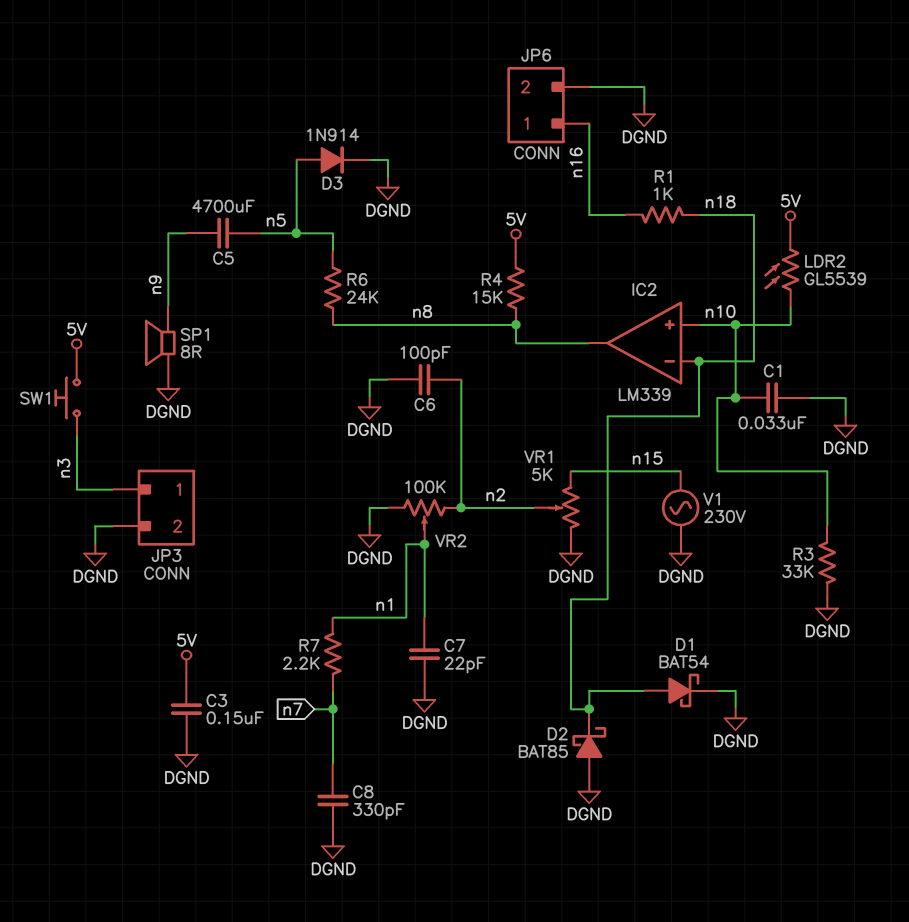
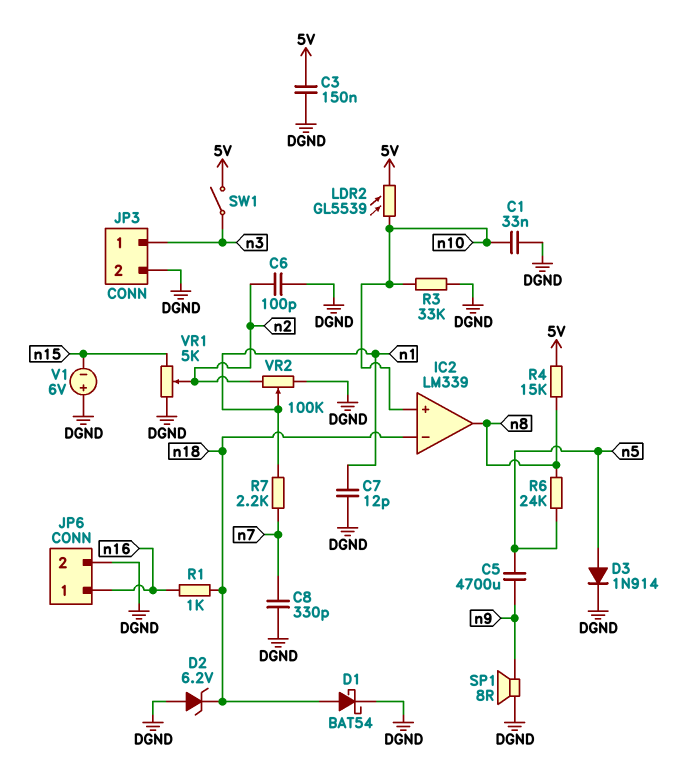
C7: 22pF (DGND, n1) -> 12pF (DGND, n1)
D2: schottky BAT85 (A DGND, K n18) -> zener 6.2V (A DGND, K n18)
SW1: button (5V, n3) -> switch (5V, n3)
V1: AC 230V (DGND, n15) -> 6V (plus DGND, minus n15)

